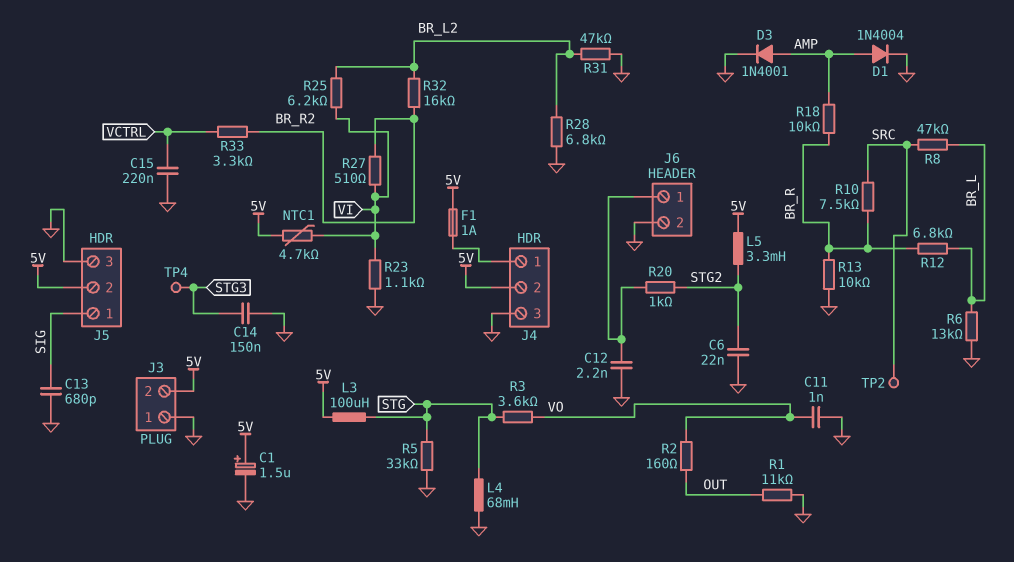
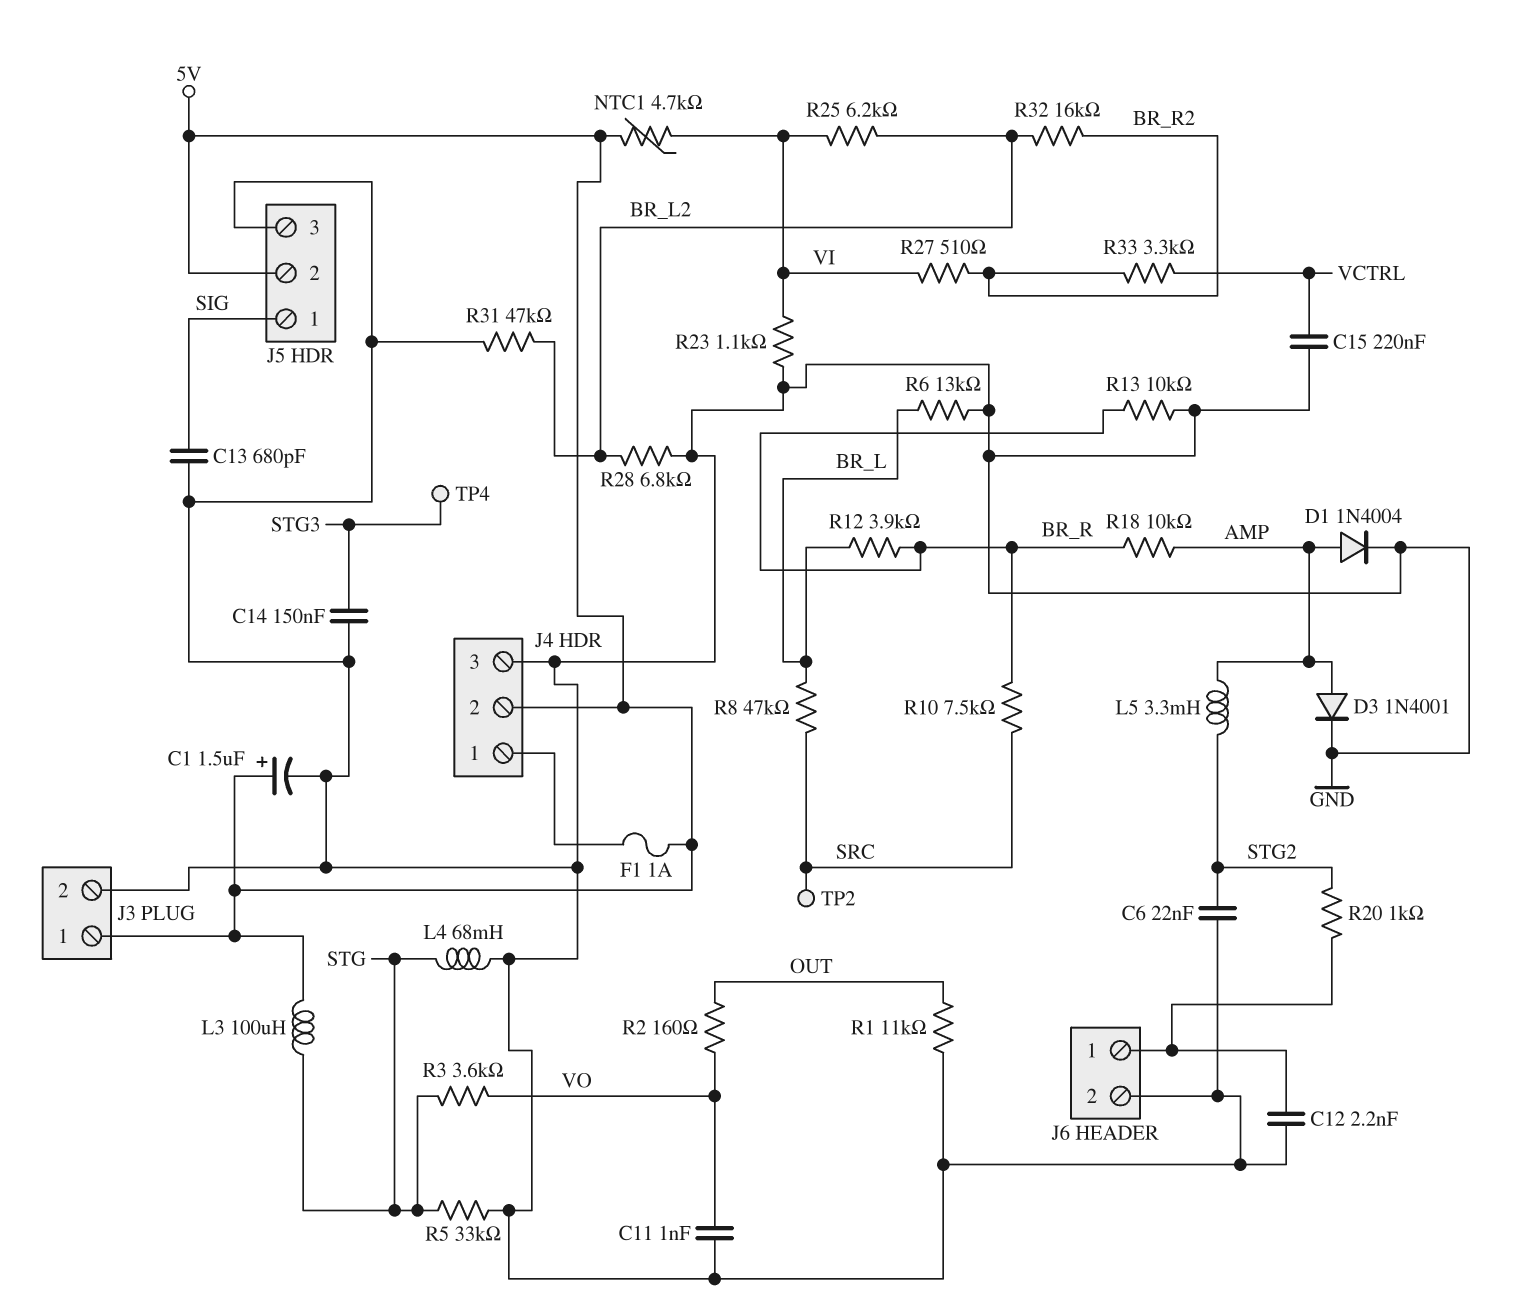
J3 pin 1: GND -> 5V
J3 pin 2: 5V -> GND
L5: 3.3mH (5V, STG2) -> 3.3mH (AMP, STG2)
R12: 6.8k (BR_L, BR_R) -> 3.9k (BR_L, BR_R)

